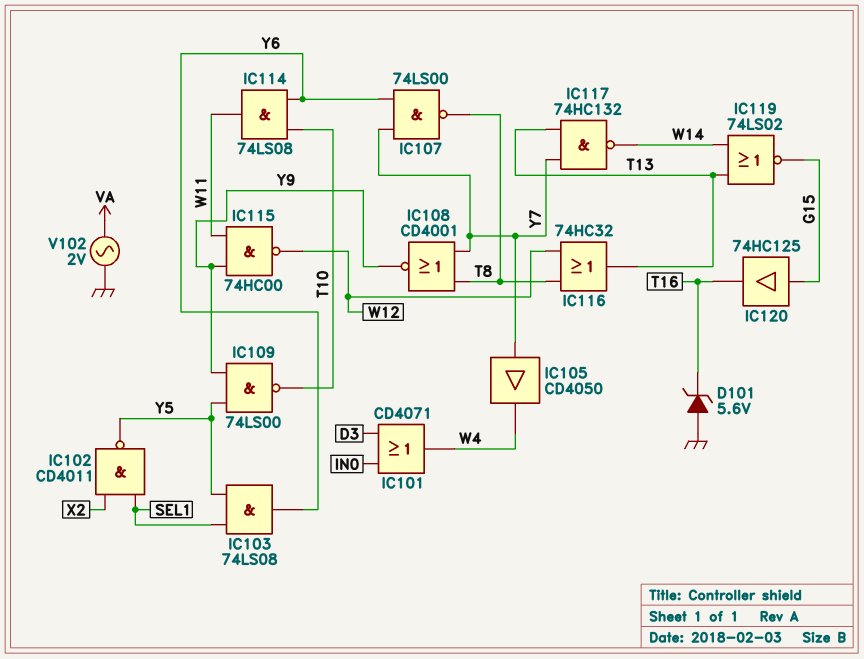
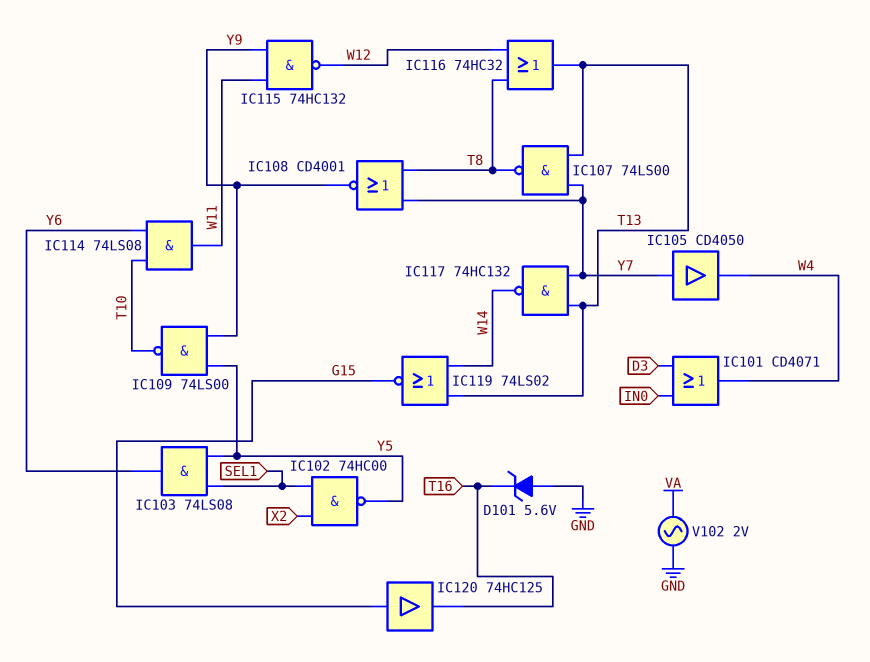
IC102: NAND CD4011 (in SEL1, in X2, out Y5) -> NAND 74HC00 (in SEL1, in X2, out Y5)
IC107: NAND 74LS00 (in Y6, in Y7, out T8) -> NAND 74LS00 (in T13, in Y7, out T8)
IC115: NAND 74HC00 (in W11, in Y9, out W12) -> NAND 74HC132 (in W11, in Y9, out W12)

